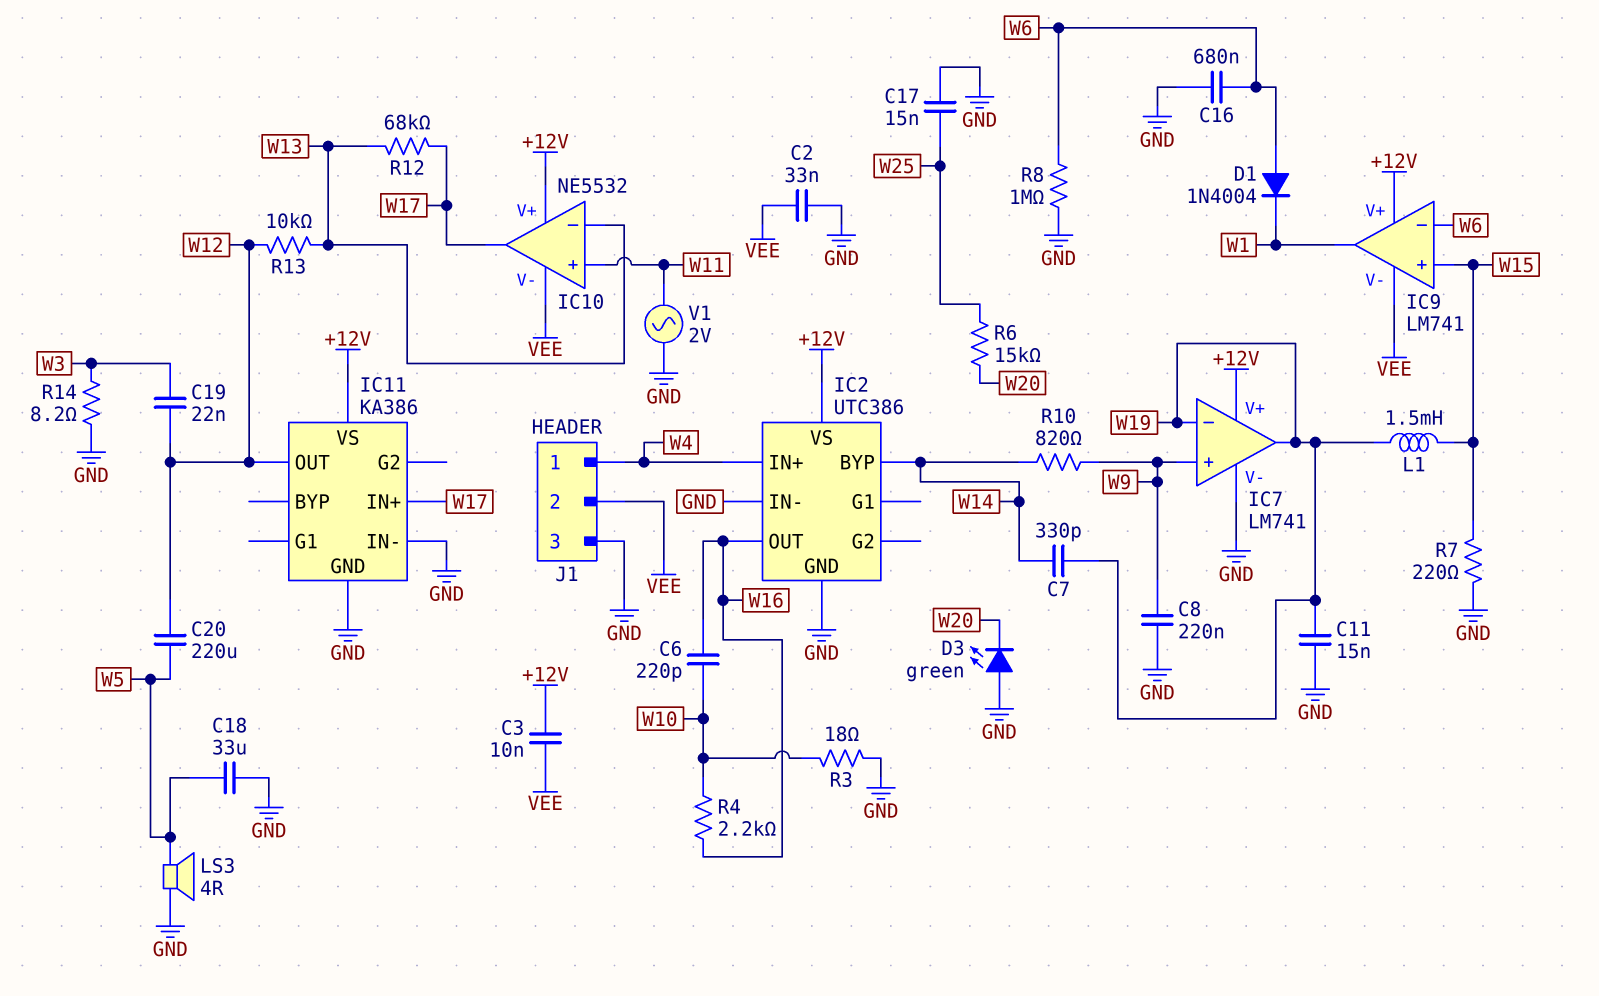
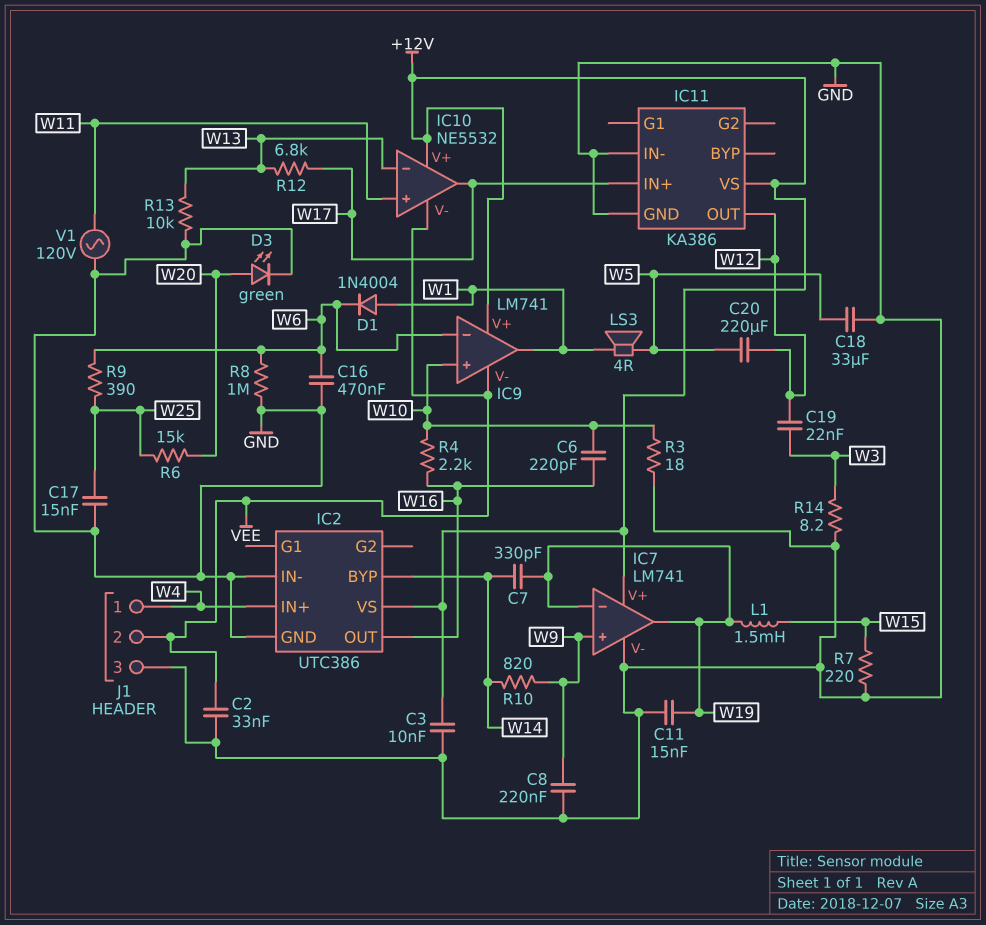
C3: 10nF (+12V, VEE) -> 10nF (+12V, GND)
C16: 680nF (GND, W6) -> 470nF (GND, W6)
D1: diode 1N4004 (A W6, K W1) -> diode 1N4004 (A W1, K W6)
D3: LED green (A GND, K W20) -> LED green (A W20, K GND)
IC9 pin in+: W15 -> W10
LS3: speaker 4R (GND, W5) -> speaker 4R (W1, W5)
R9: none -> 390 (W6, W25)
R12: 68k (W13, W17) -> 6.8k (W13, W17)
R13: 10k (W12, W13) -> 10k (GND, W13)
V1: AC 2V (GND, W11) -> AC 120V (GND, W11)

